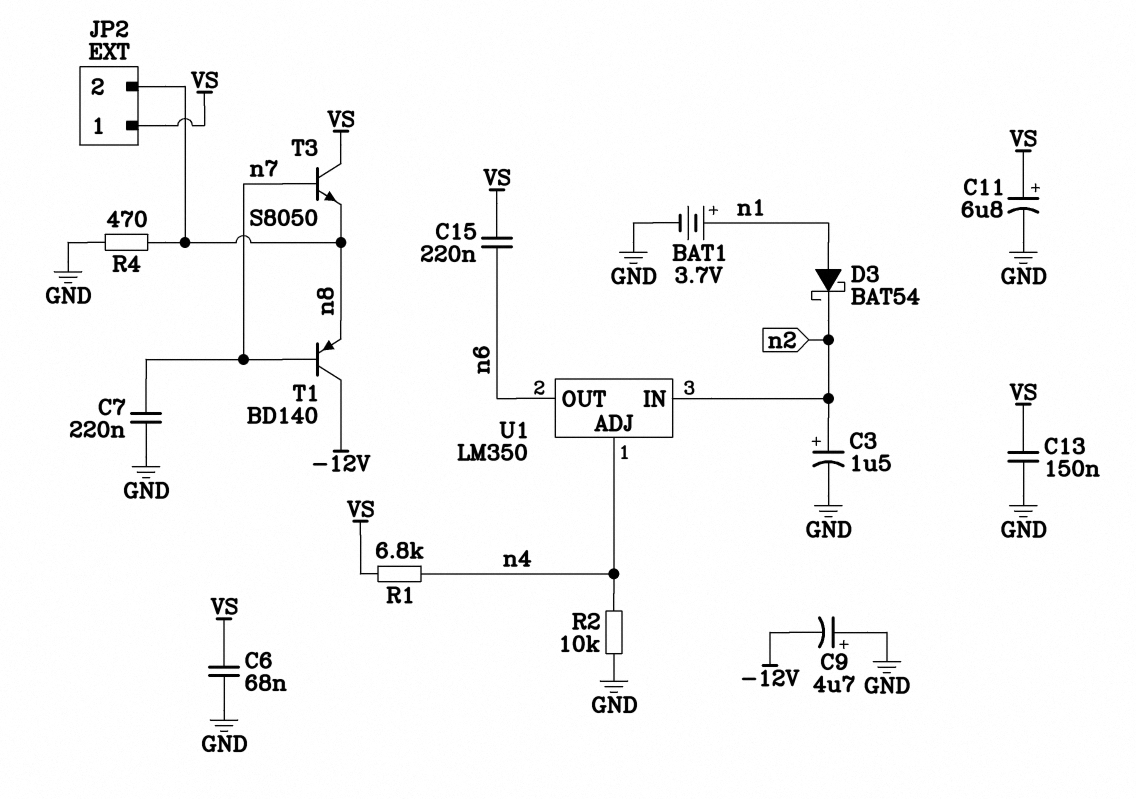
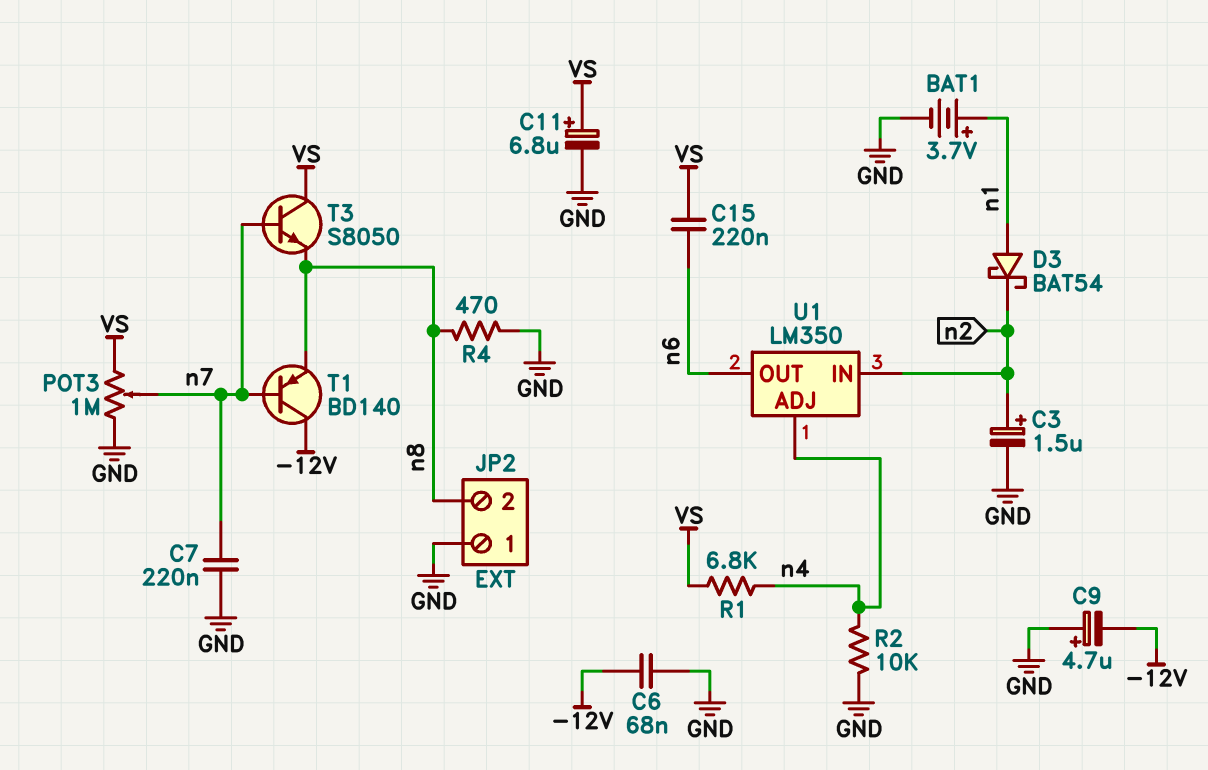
C6: 68nF (GND, VS) -> 68nF (-12V, GND)
C13: 150nF (GND, VS) -> none
JP2 pin 1: VS -> GND
POT3: none -> 1M (GND, VS, wiper n7)

